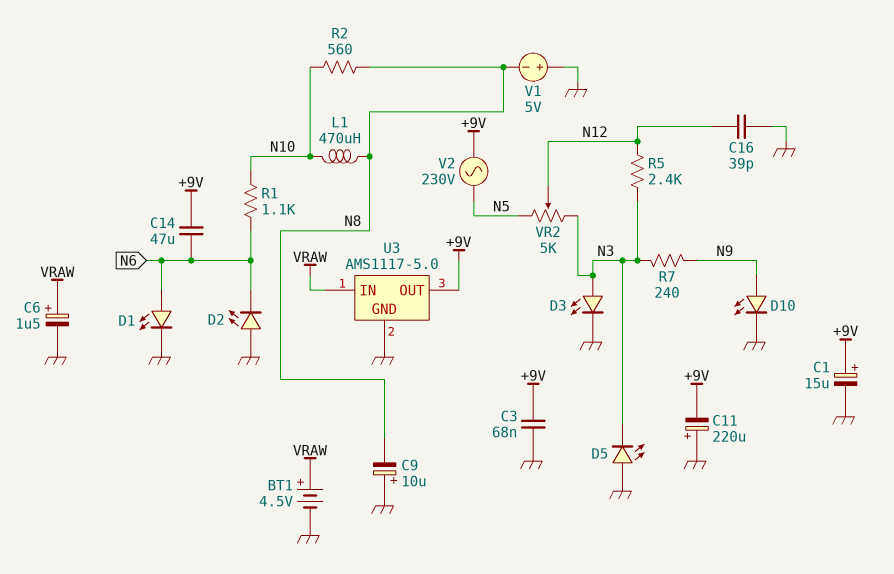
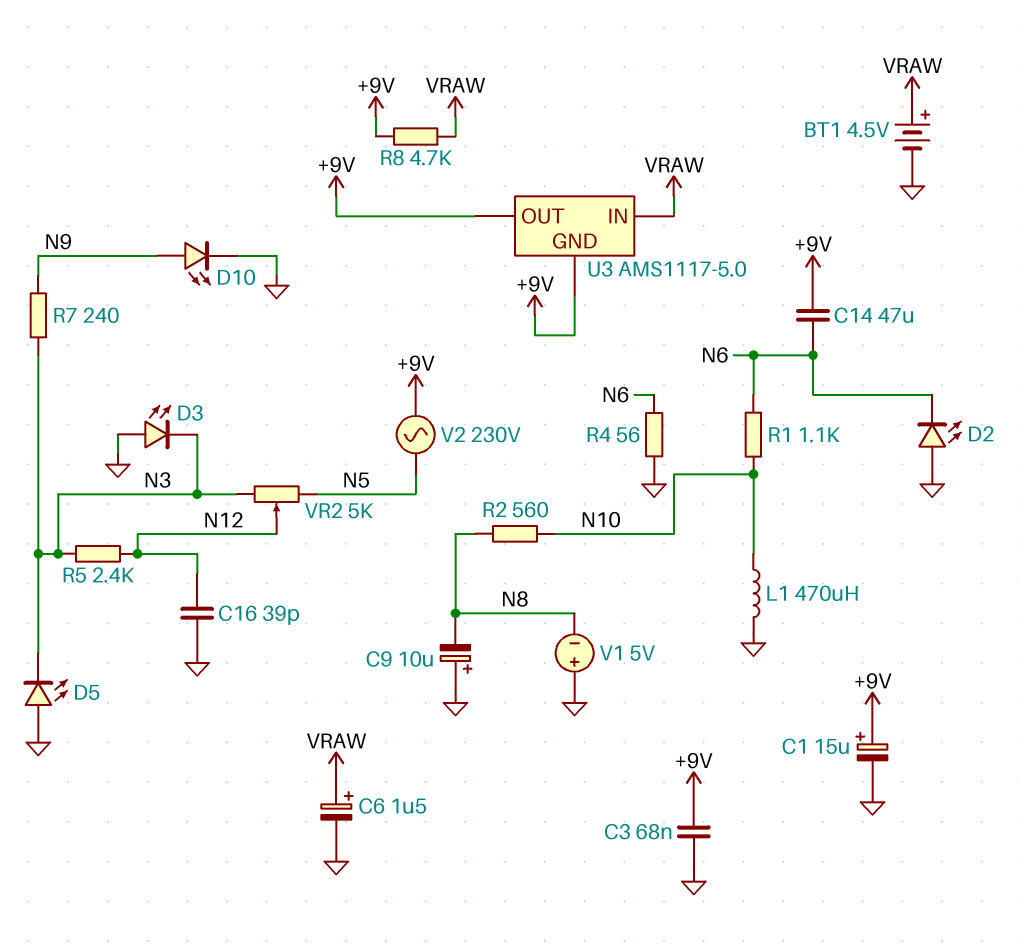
C11: 220uF (plus GND, minus +9V) -> none
D1: LED (A N6, K GND) -> none
D3: LED (A N3, K GND) -> LED (A GND, K N3)
L1: 470uH (N8, N10) -> 470uH (GND, N10)
R4: none -> 56 (GND, N6)
R8: none -> 4.7k (+9V, VRAW)
U3 pin GND: GND -> +9V

